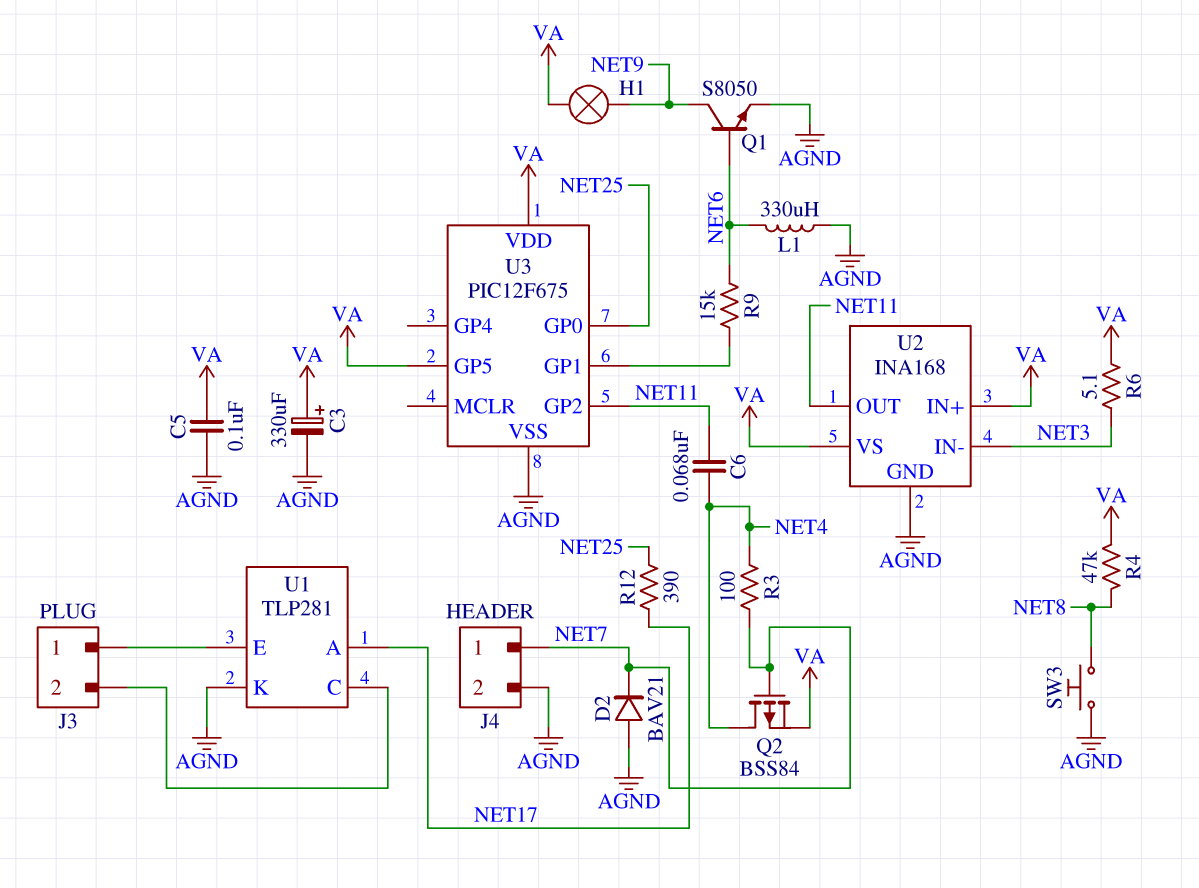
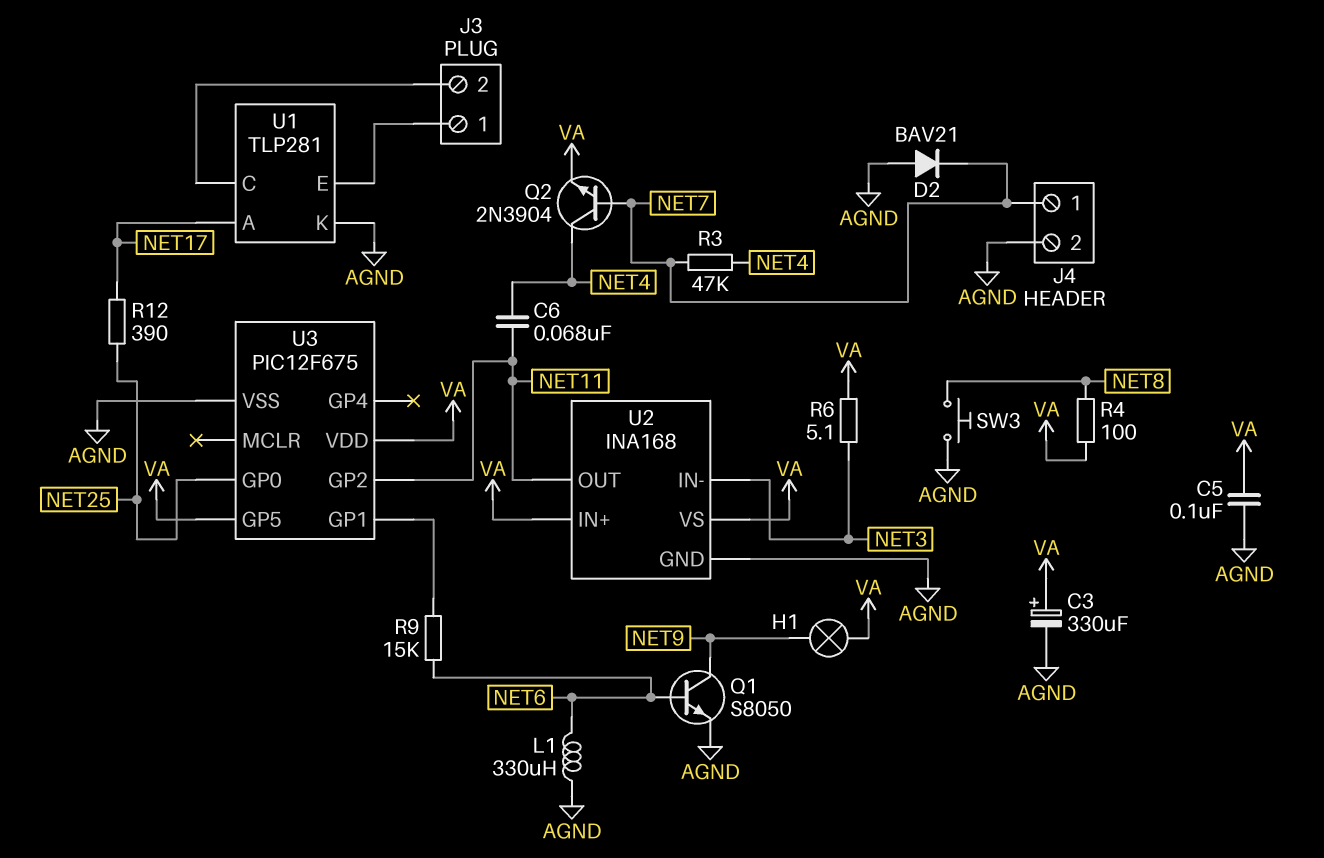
Q2: PMOS BSS84 (G NET7, D NET4, S VA) -> NPN 2N3904 (B NET7, C NET4, E VA)
R3: 100 (NET4, NET7) -> 47k (NET4, NET7)
R4: 47k (NET8, VA) -> 100 (NET8, VA)

